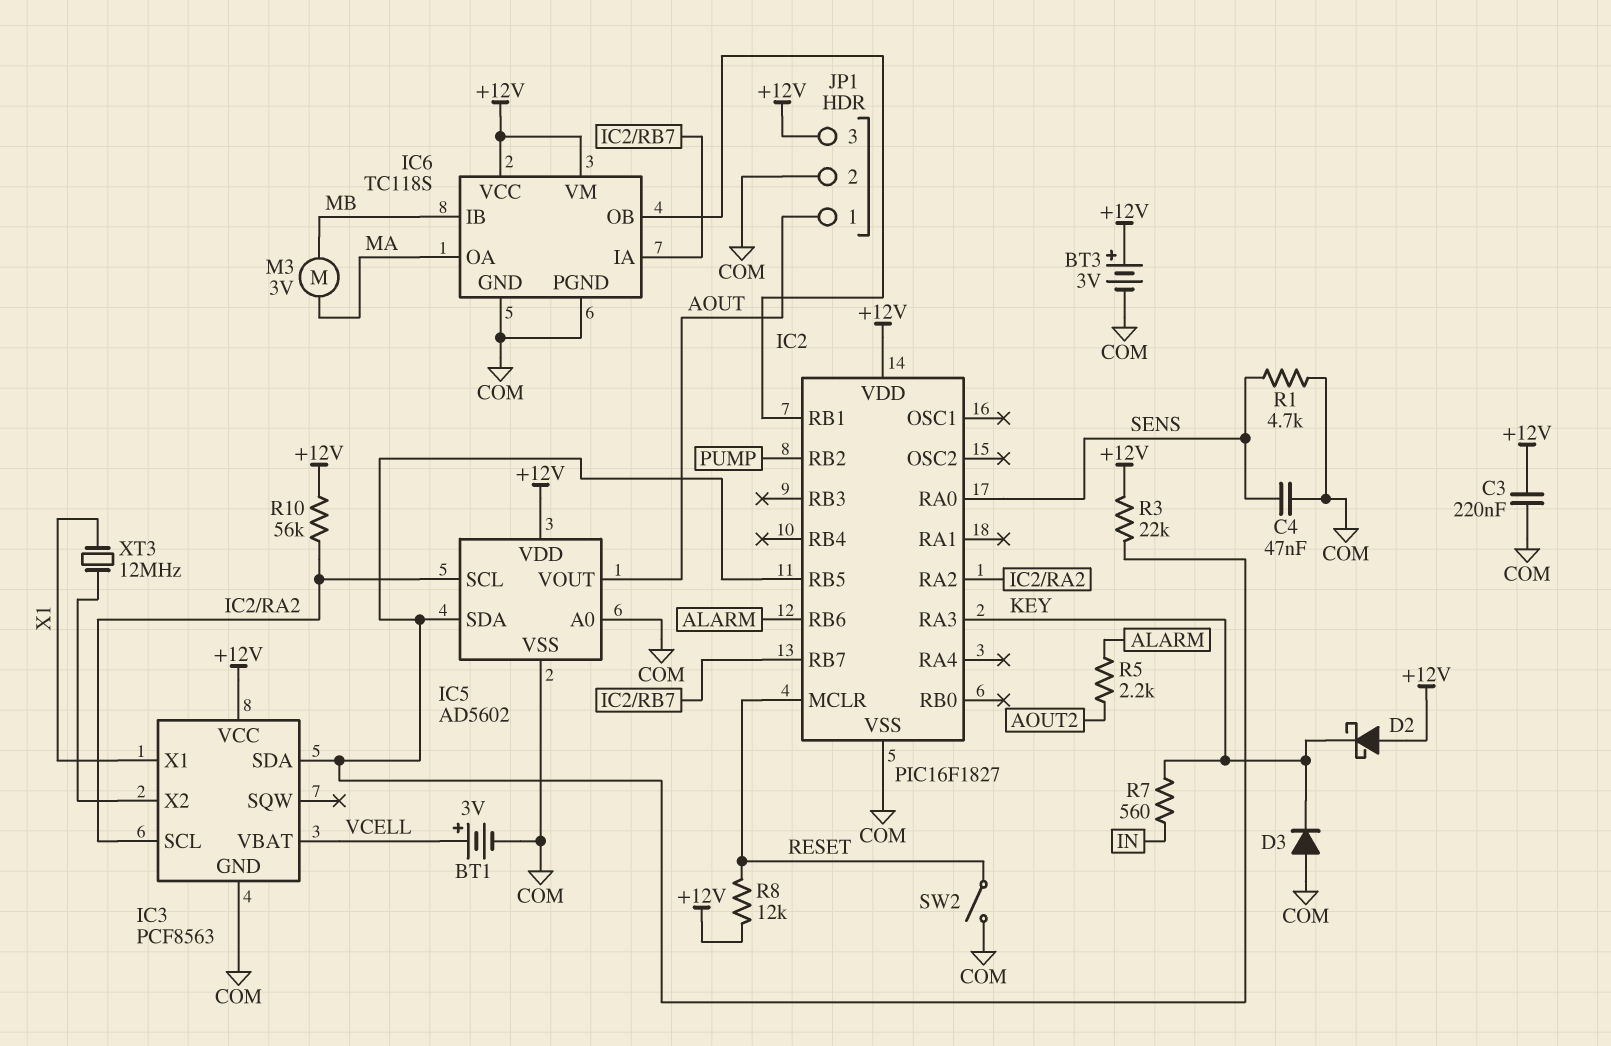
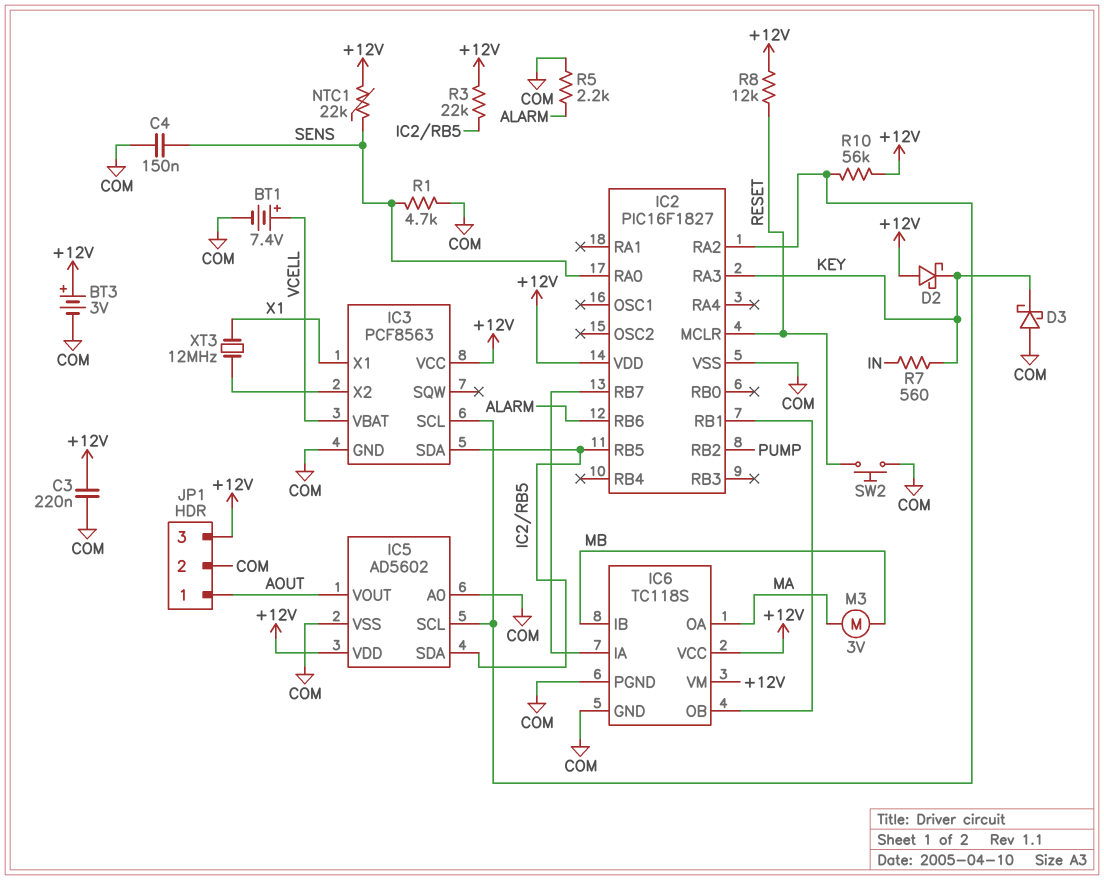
BT1: 3V (plus VCELL, minus COM) -> 7.4V (plus VCELL, minus COM)
C4: 47nF (COM, SENS) -> 150nF (COM, SENS)
D3: diode (A COM, K KEY) -> schottky (A COM, K KEY)
NTC1: none -> 22k (+12V, SENS)
R5: 2.2k (ALARM, AOUT2) -> 2.2k (ALARM, COM)
SW2: switch (COM, RESET) -> button (COM, RESET)

